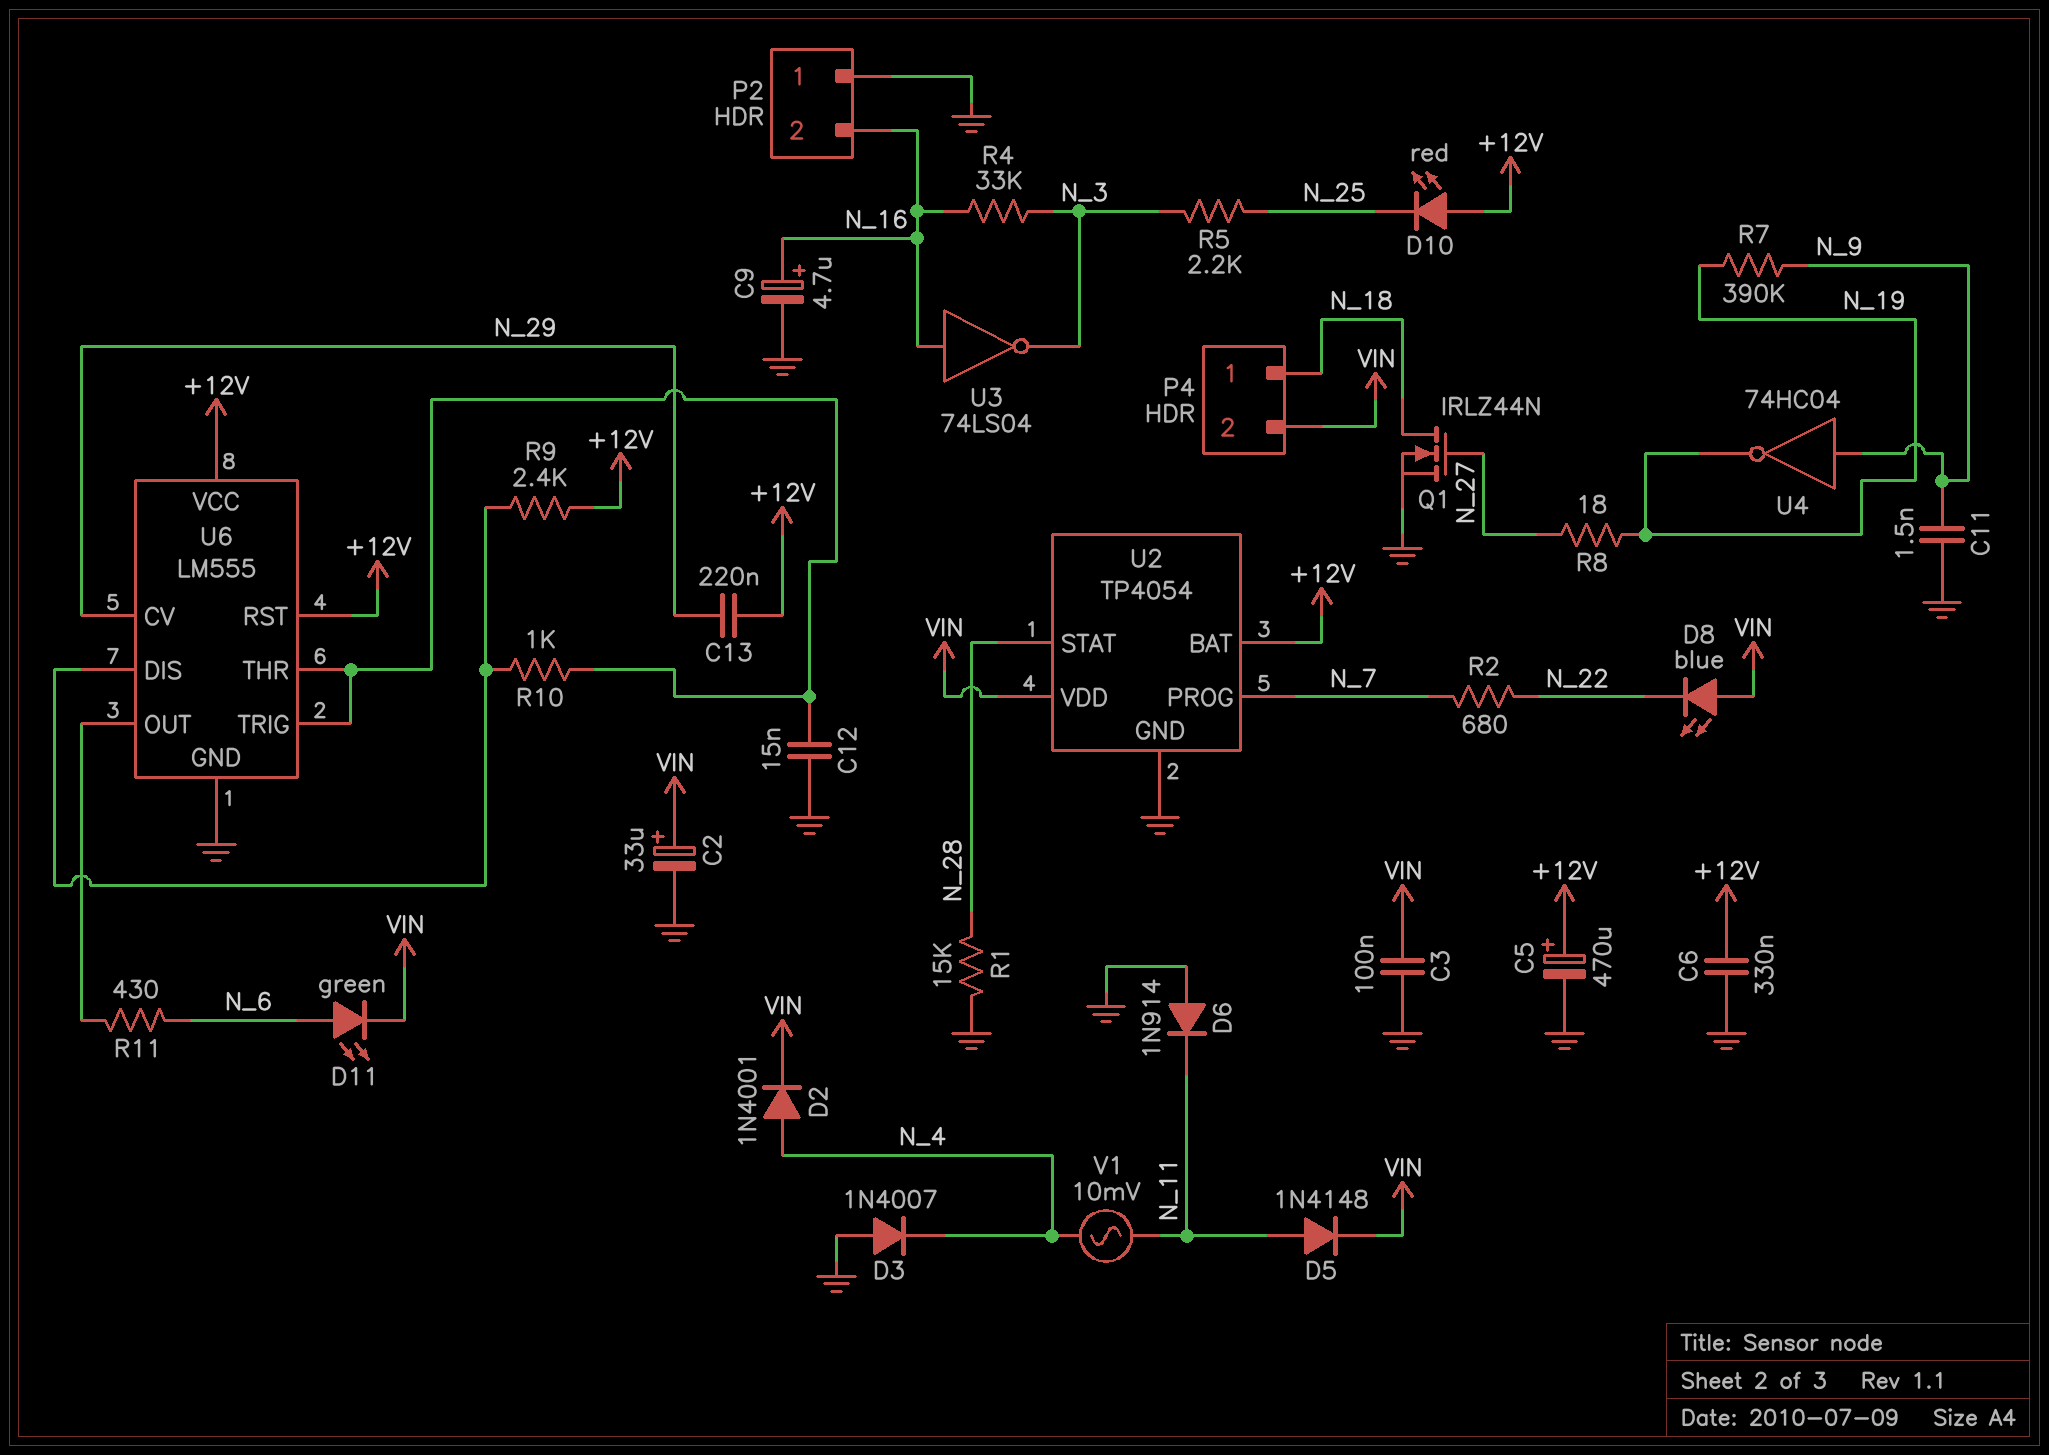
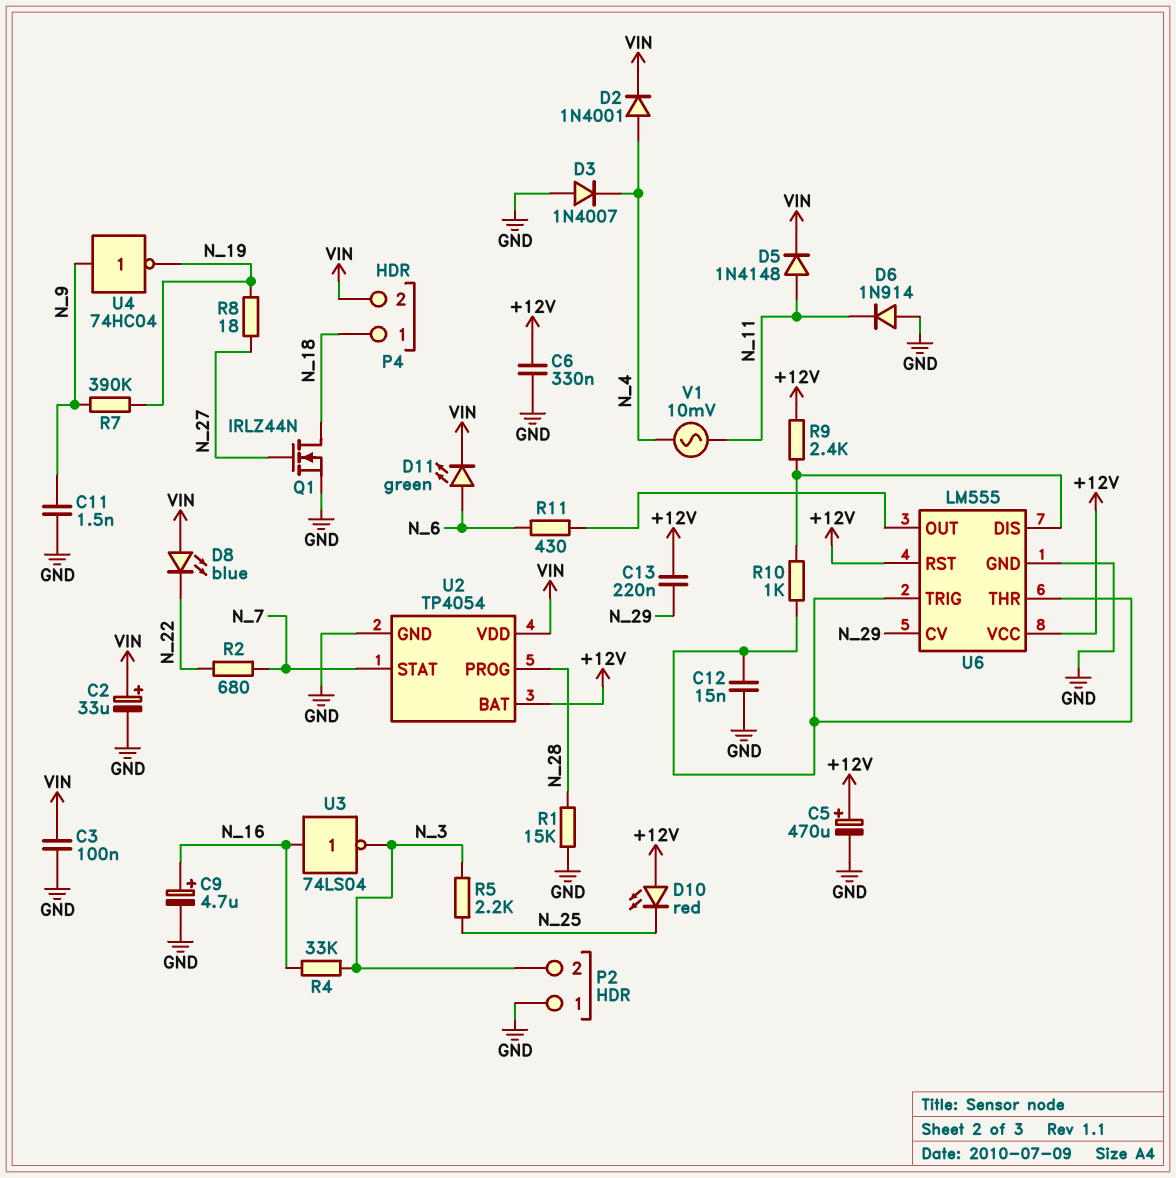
P2 pin 2: N_16 -> N_3
U2 pin PROG: N_7 -> N_28
U2 pin STAT: N_28 -> N_7

